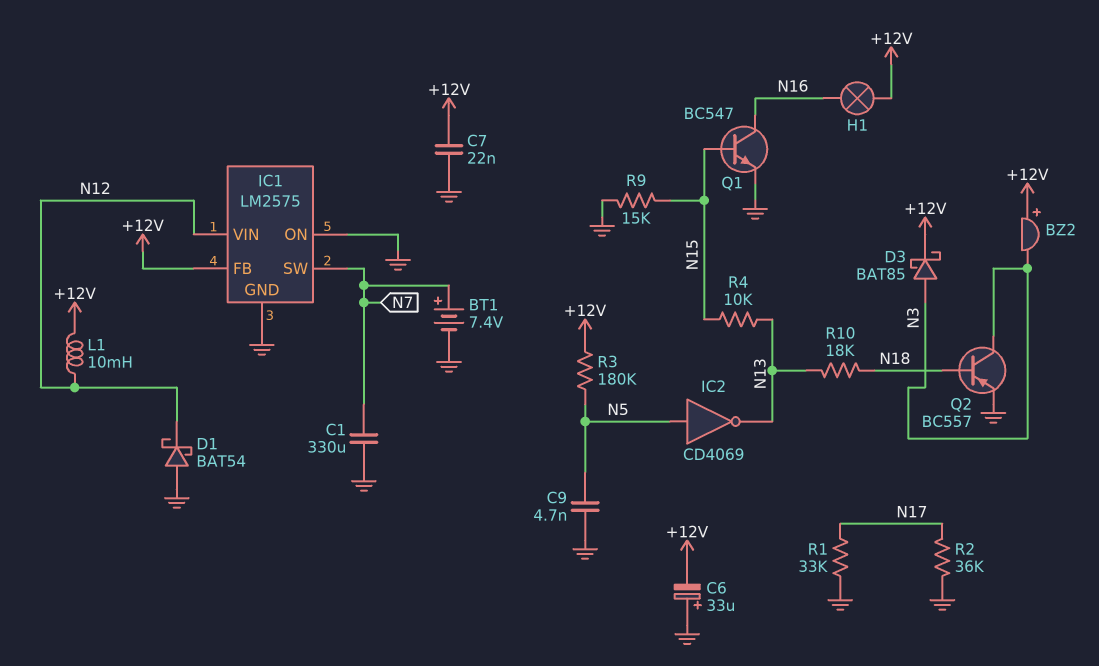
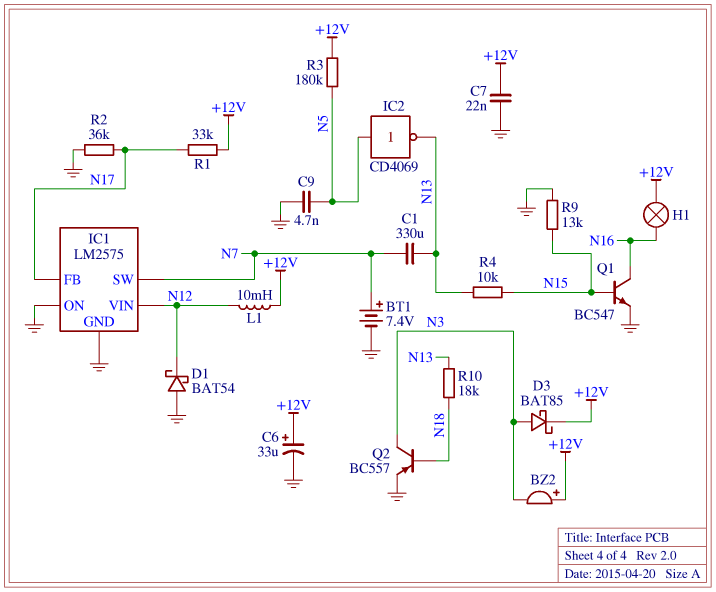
C1: 330uF (GND, N7) -> 330uF (N7, N13)
C6: 33uF (plus GND, minus +12V) -> 33uF (plus +12V, minus GND)
IC1 pin FB: +12V -> N17
R1: 33k (GND, N17) -> 33k (+12V, N17)
R9: 15k (GND, N15) -> 13k (GND, N15)

